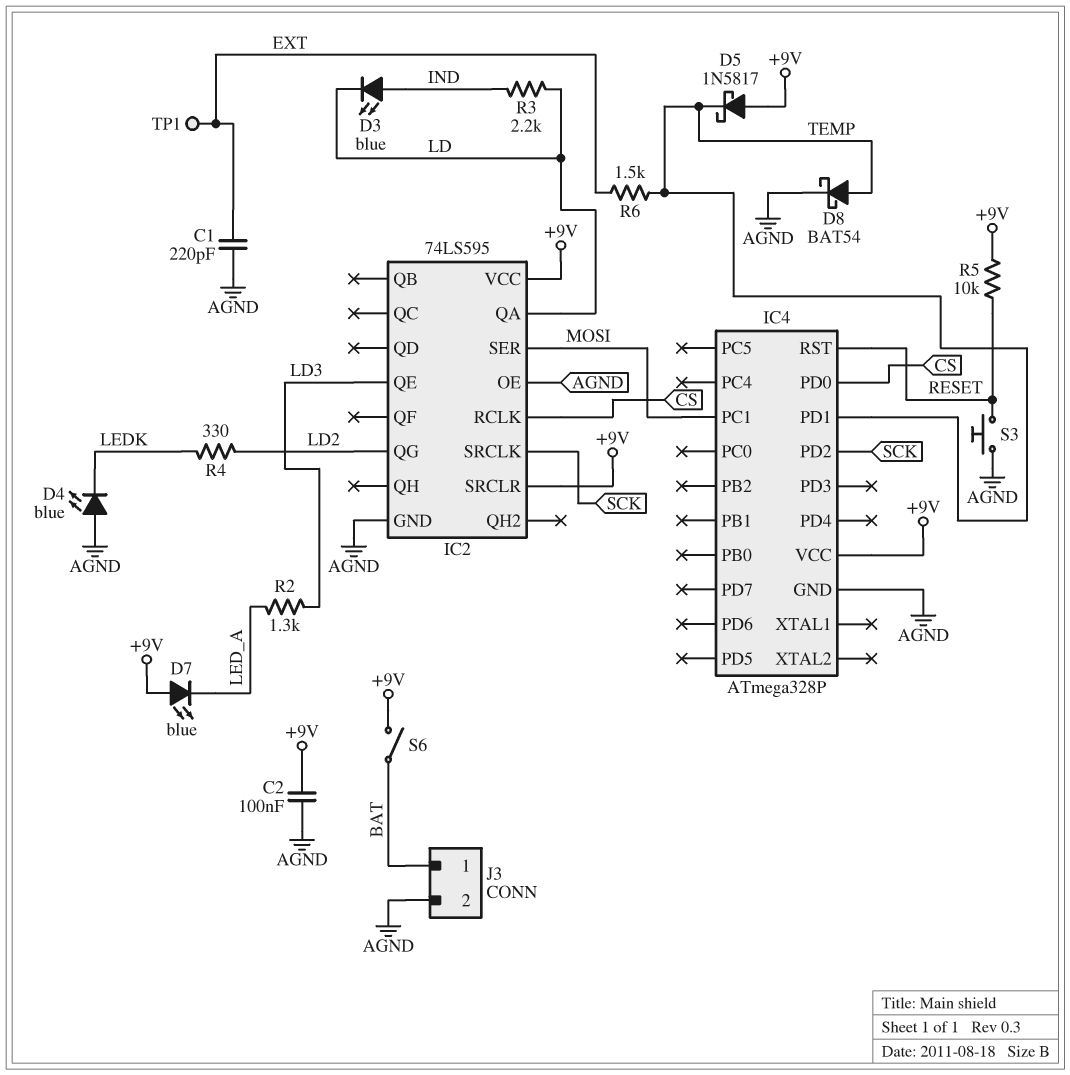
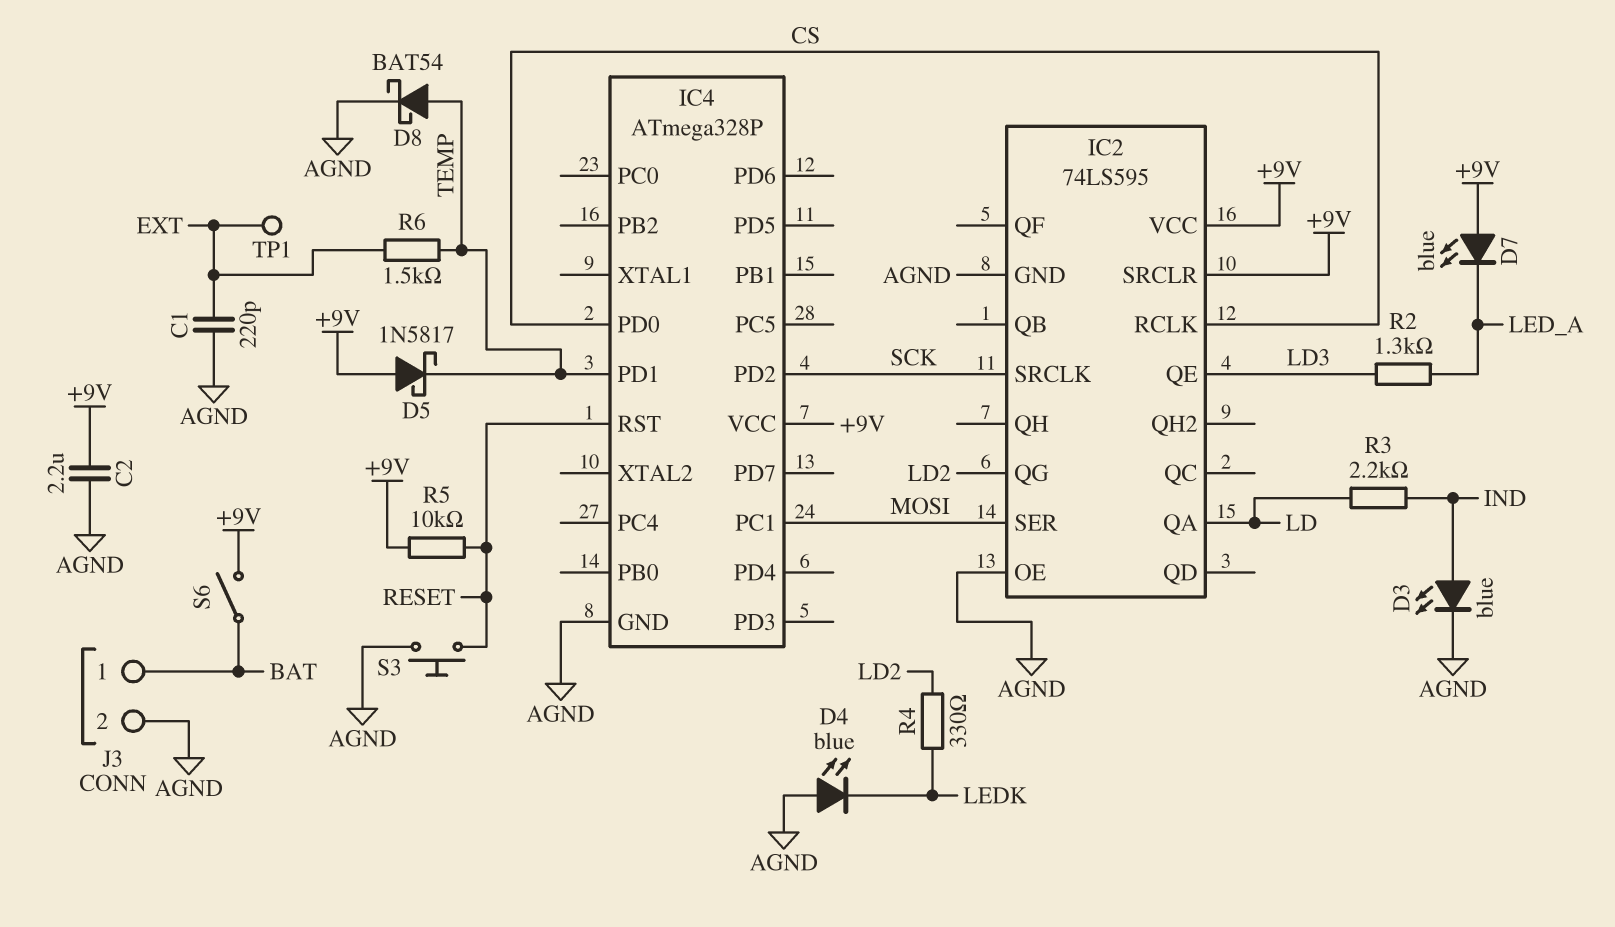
C2: 100nF (+9V, AGND) -> 2.2uF (+9V, AGND)
D3: LED blue (A IND, K LD) -> LED blue (A IND, K AGND)

